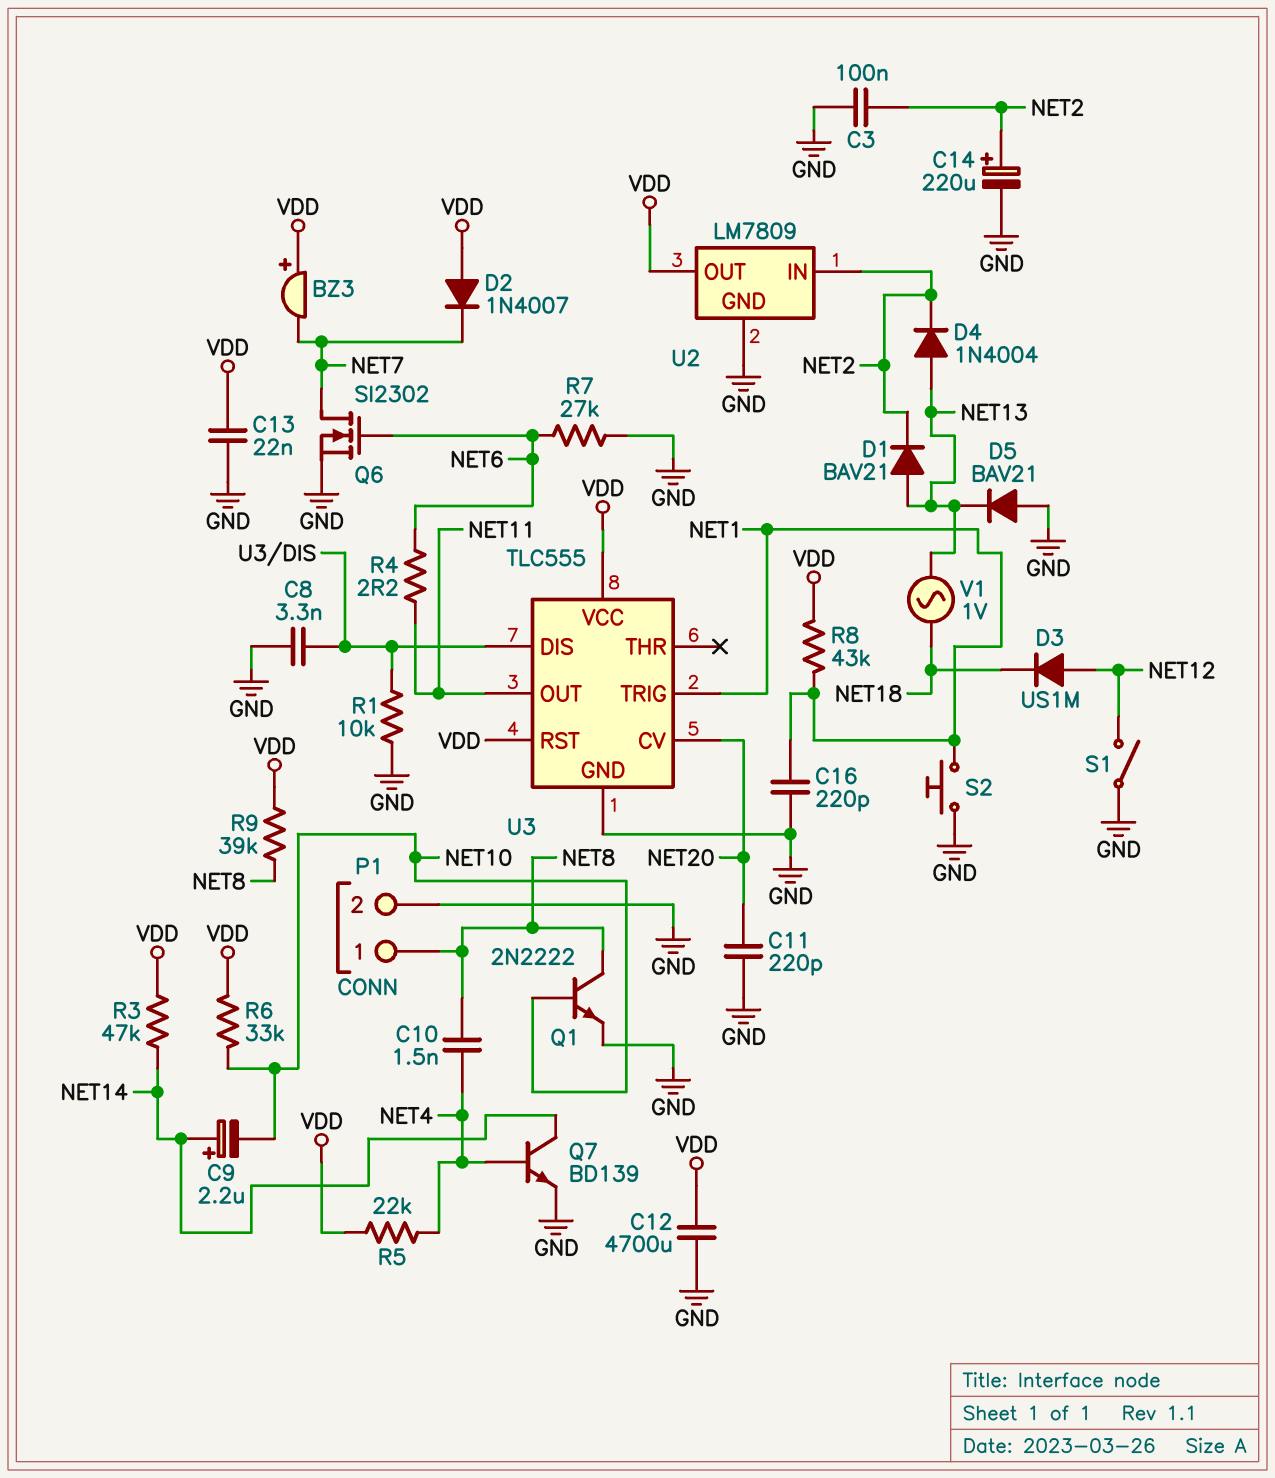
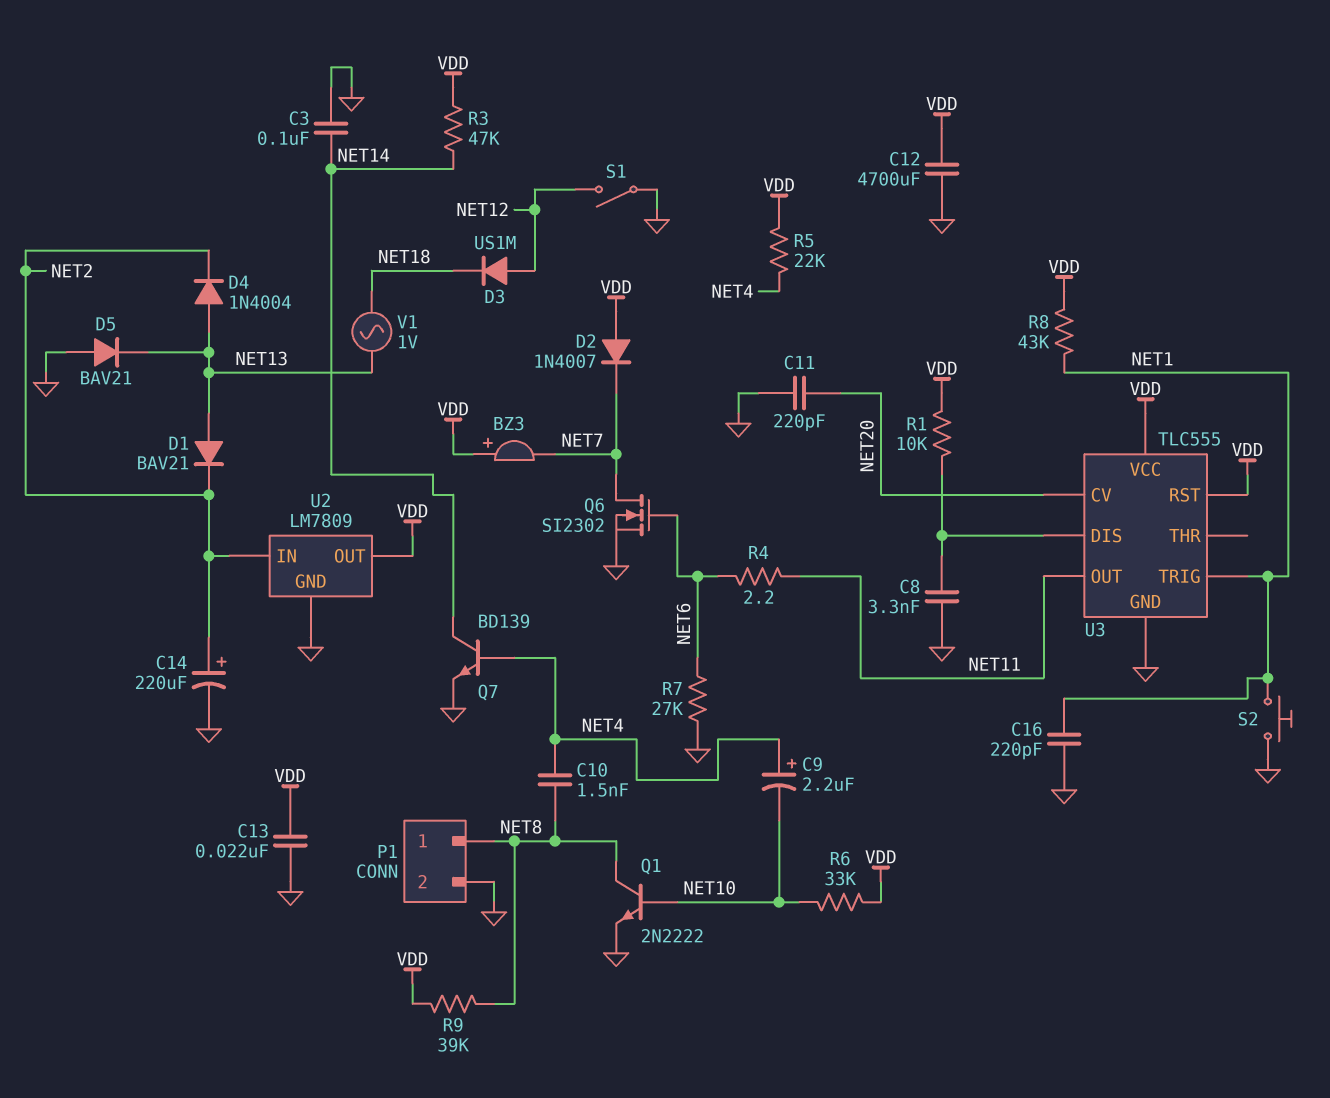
C3: 100nF (GND, NET2) -> 100nF (GND, NET14)
C9: 2.2uF (plus NET14, minus NET10) -> 2.2uF (plus NET4, minus NET10)
R1: 10k (GND, U3/DIS) -> 10k (U3/DIS, VDD)

